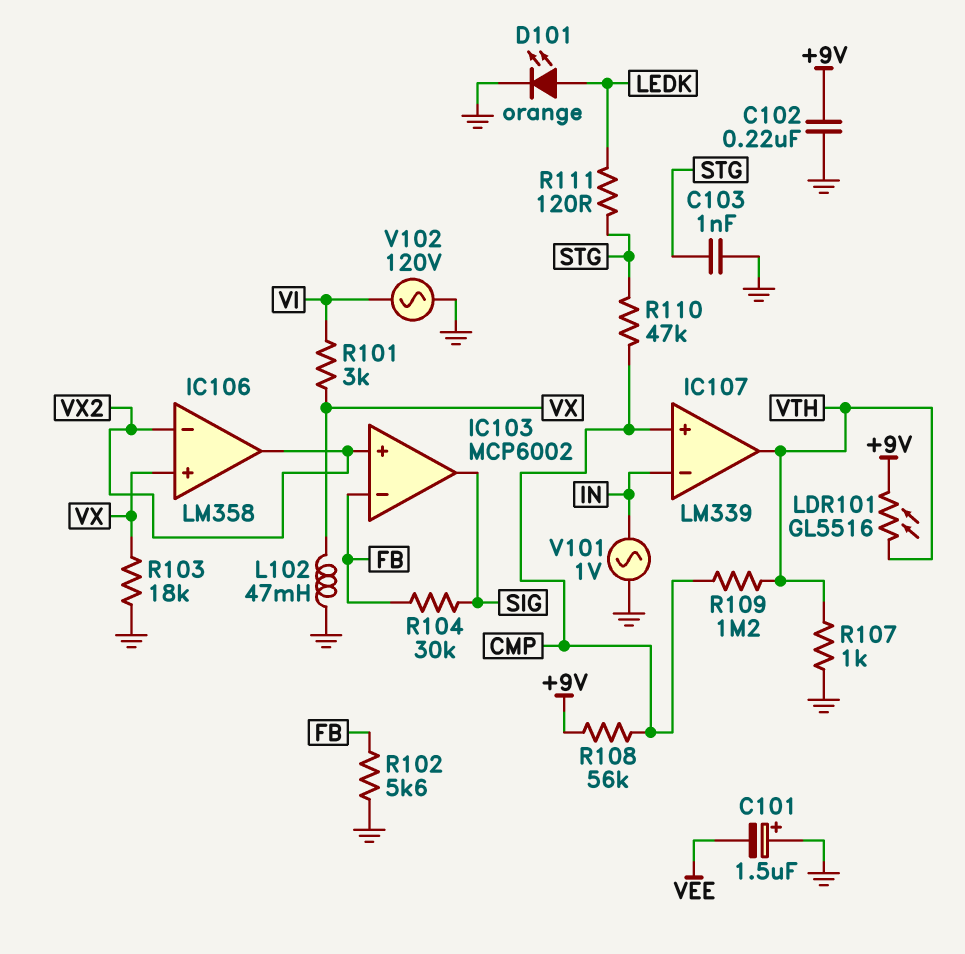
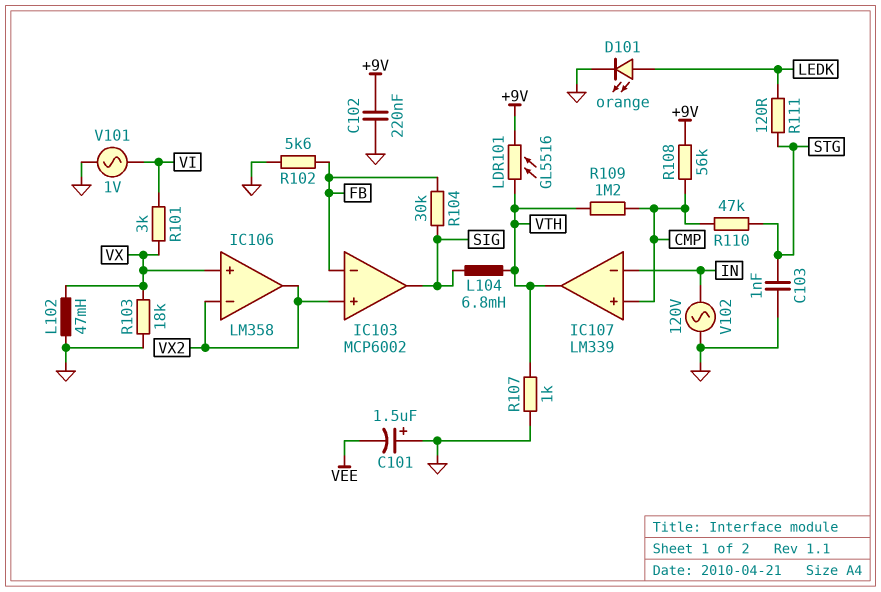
L104: none -> 6.8mH (SIG, VTH)
V101: AC 1V (GND, IN) -> AC 1V (GND, VI)
V102: AC 120V (GND, VI) -> AC 120V (GND, IN)

